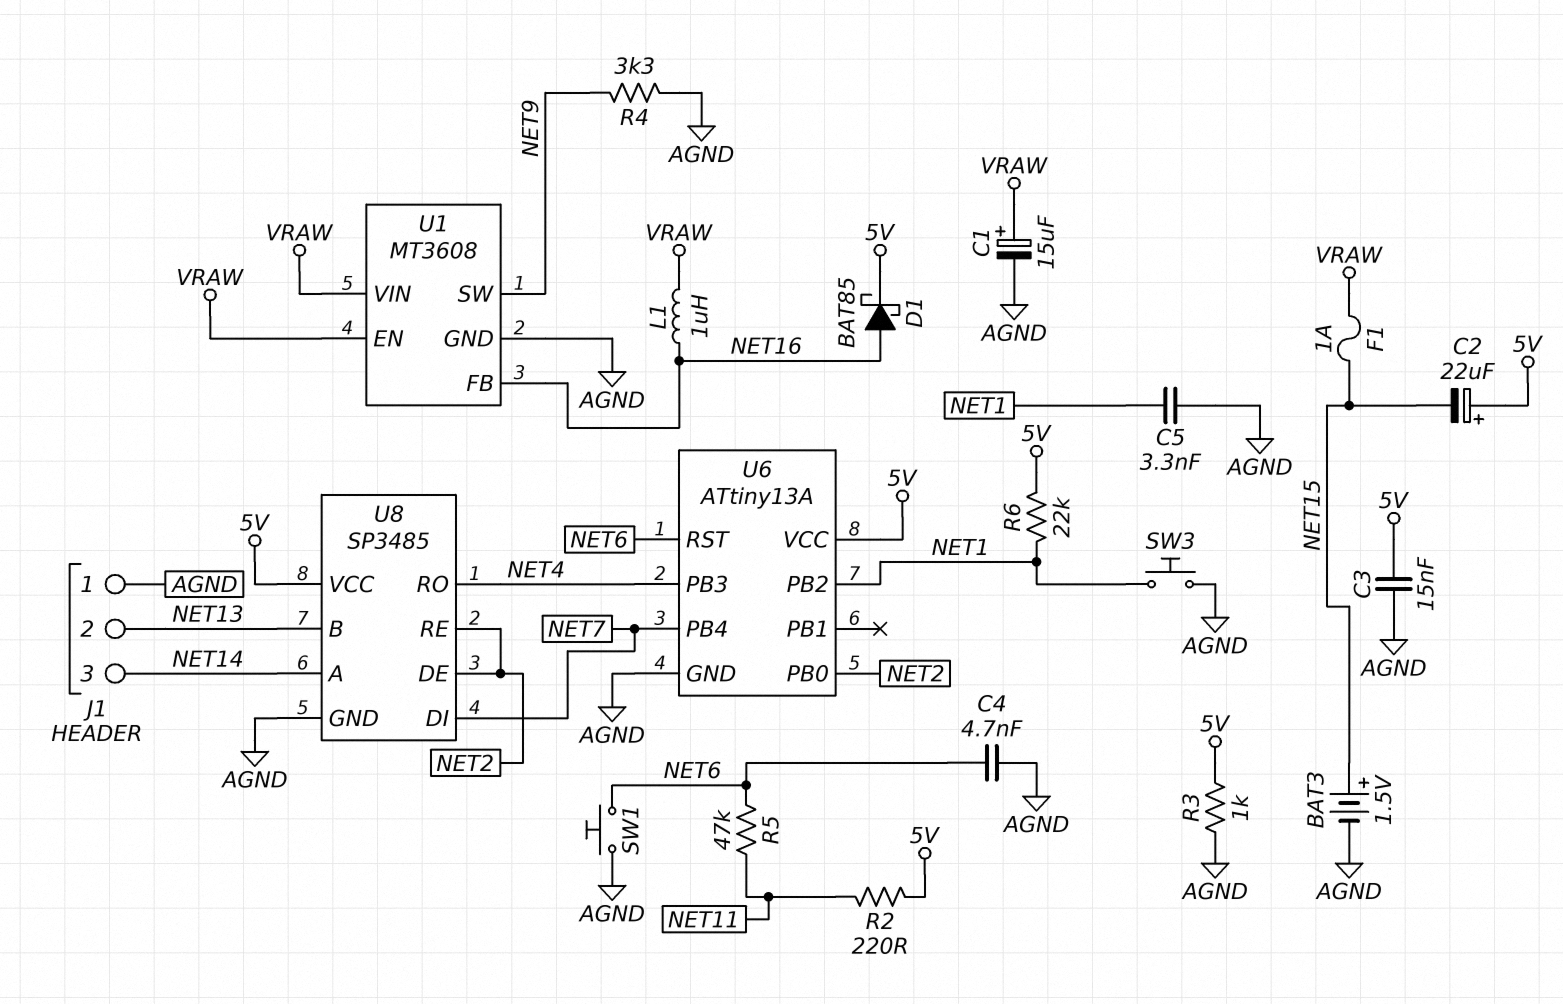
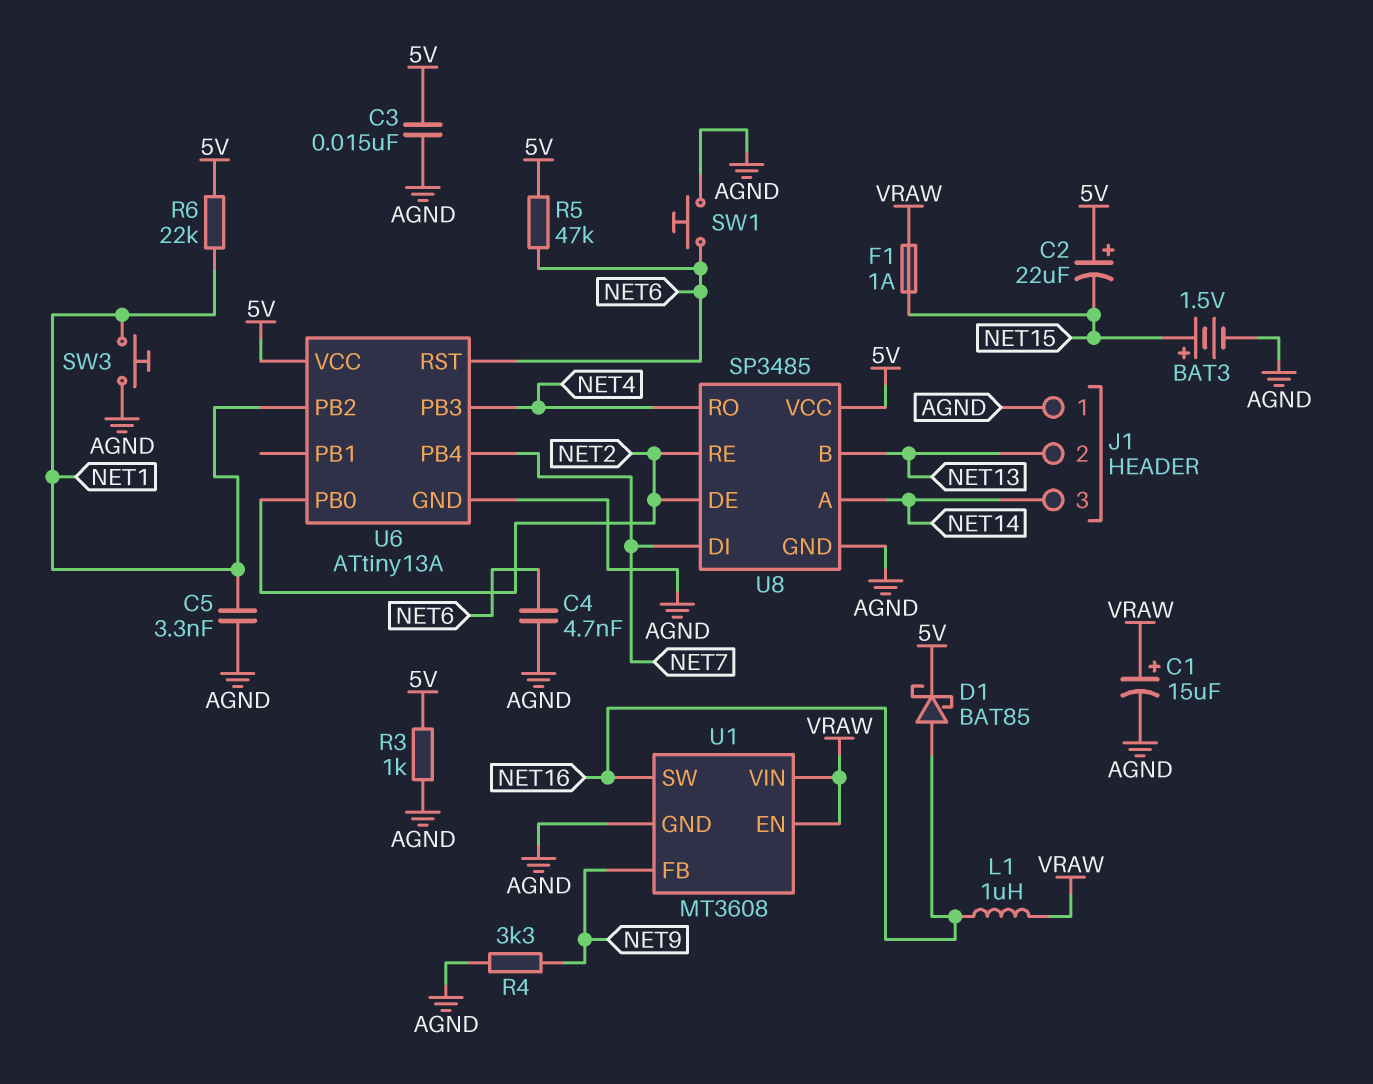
R2: 220 (5V, NET11) -> none
R5: 47k (NET6, NET11) -> 47k (5V, NET6)
U1 pin FB: NET16 -> NET9
U1 pin SW: NET9 -> NET16

